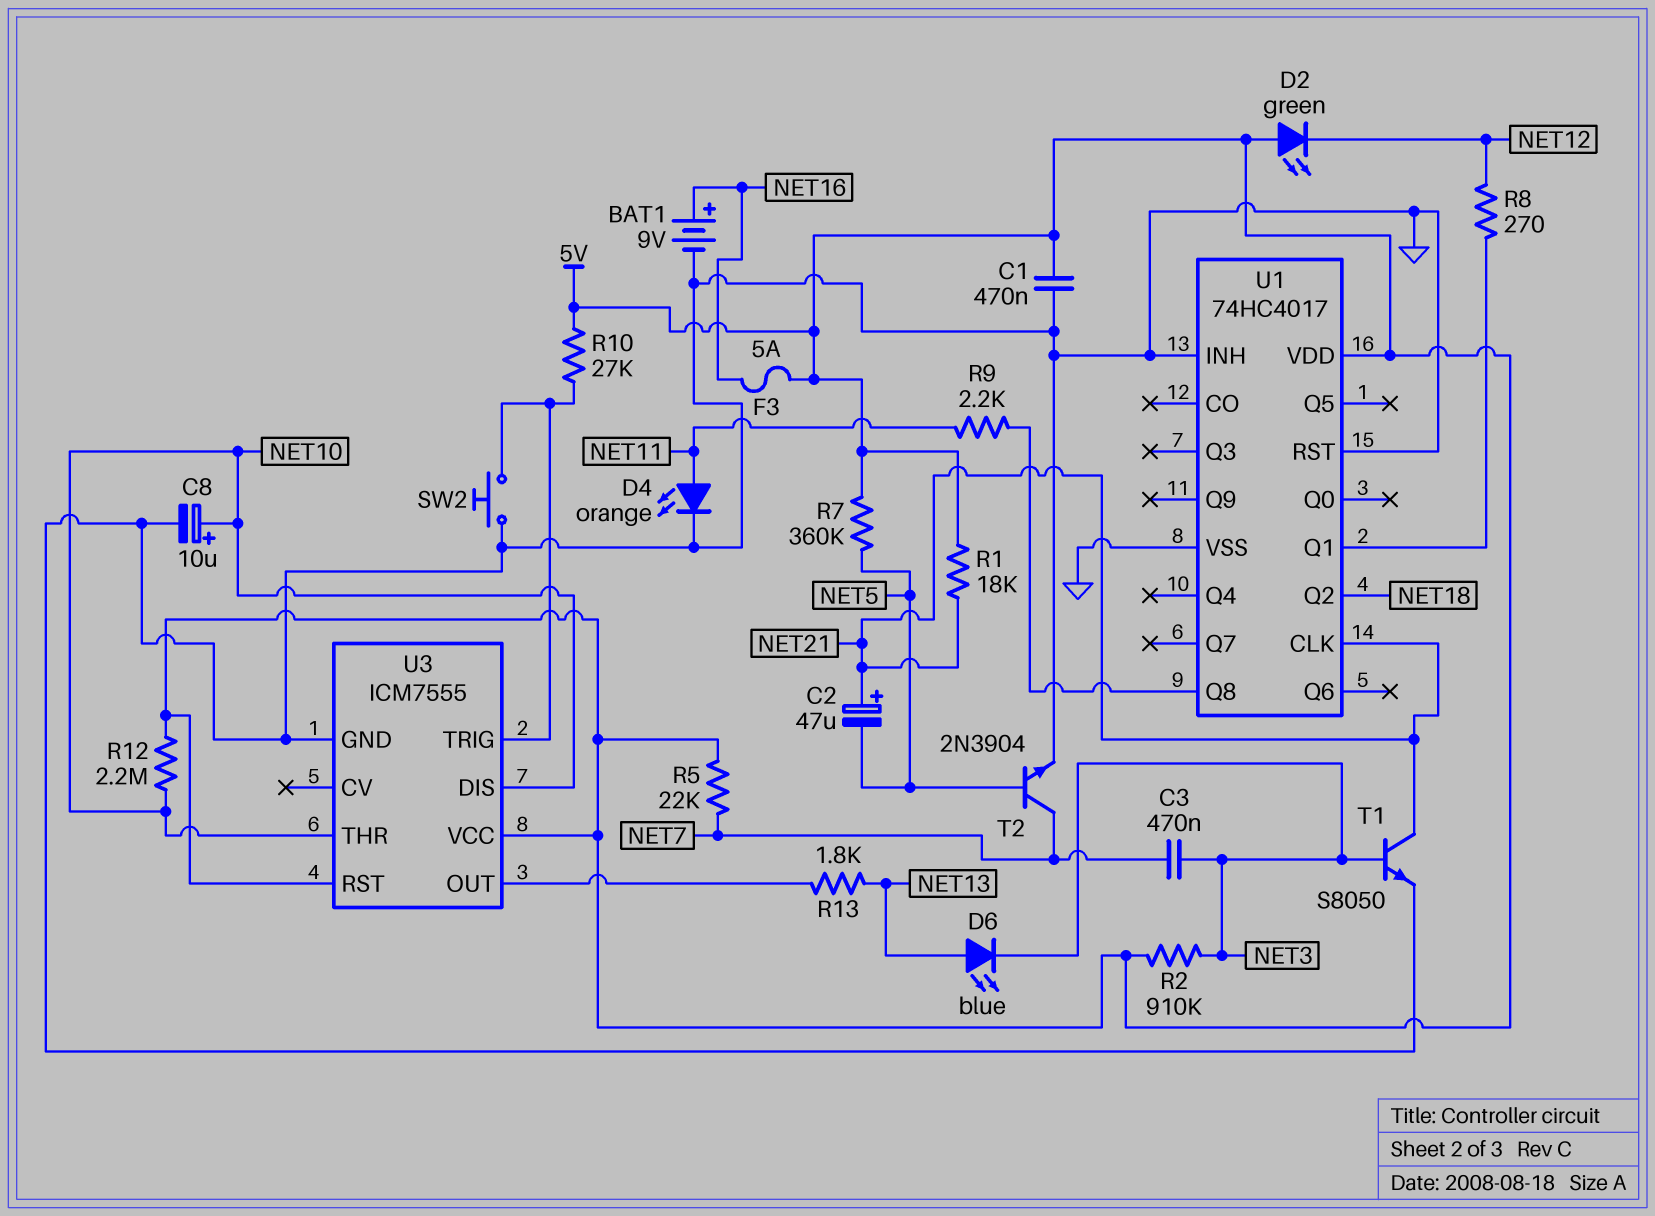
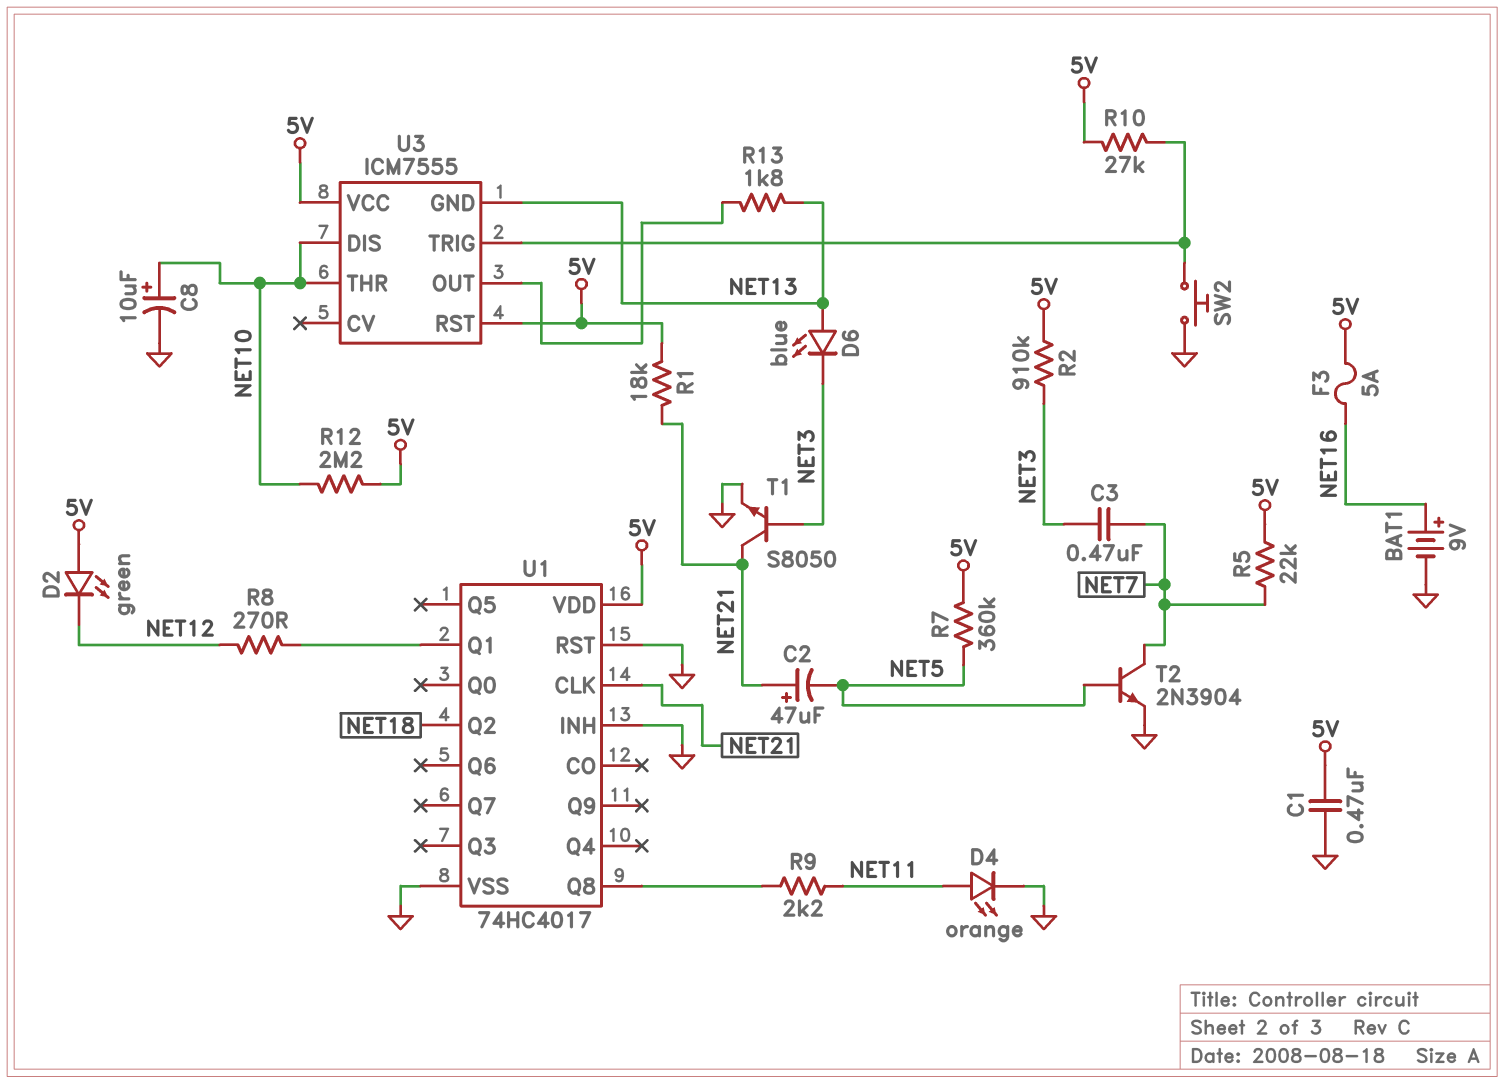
U3 pin GND: GND -> NET13

